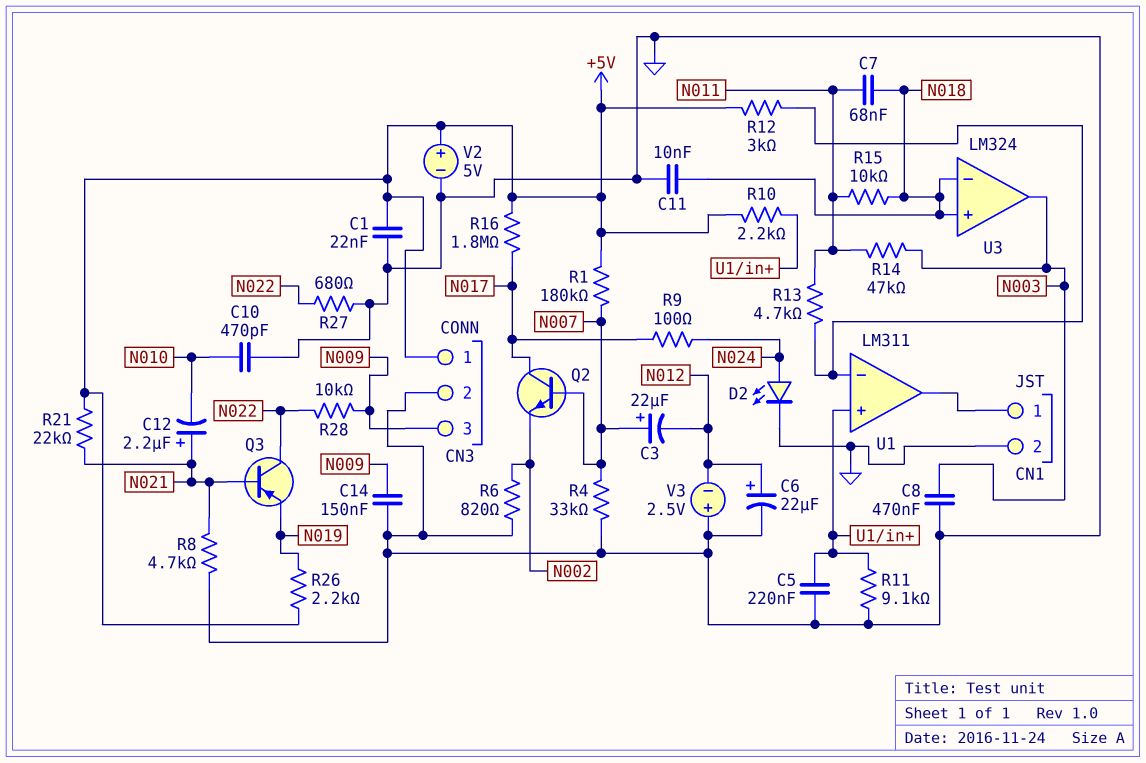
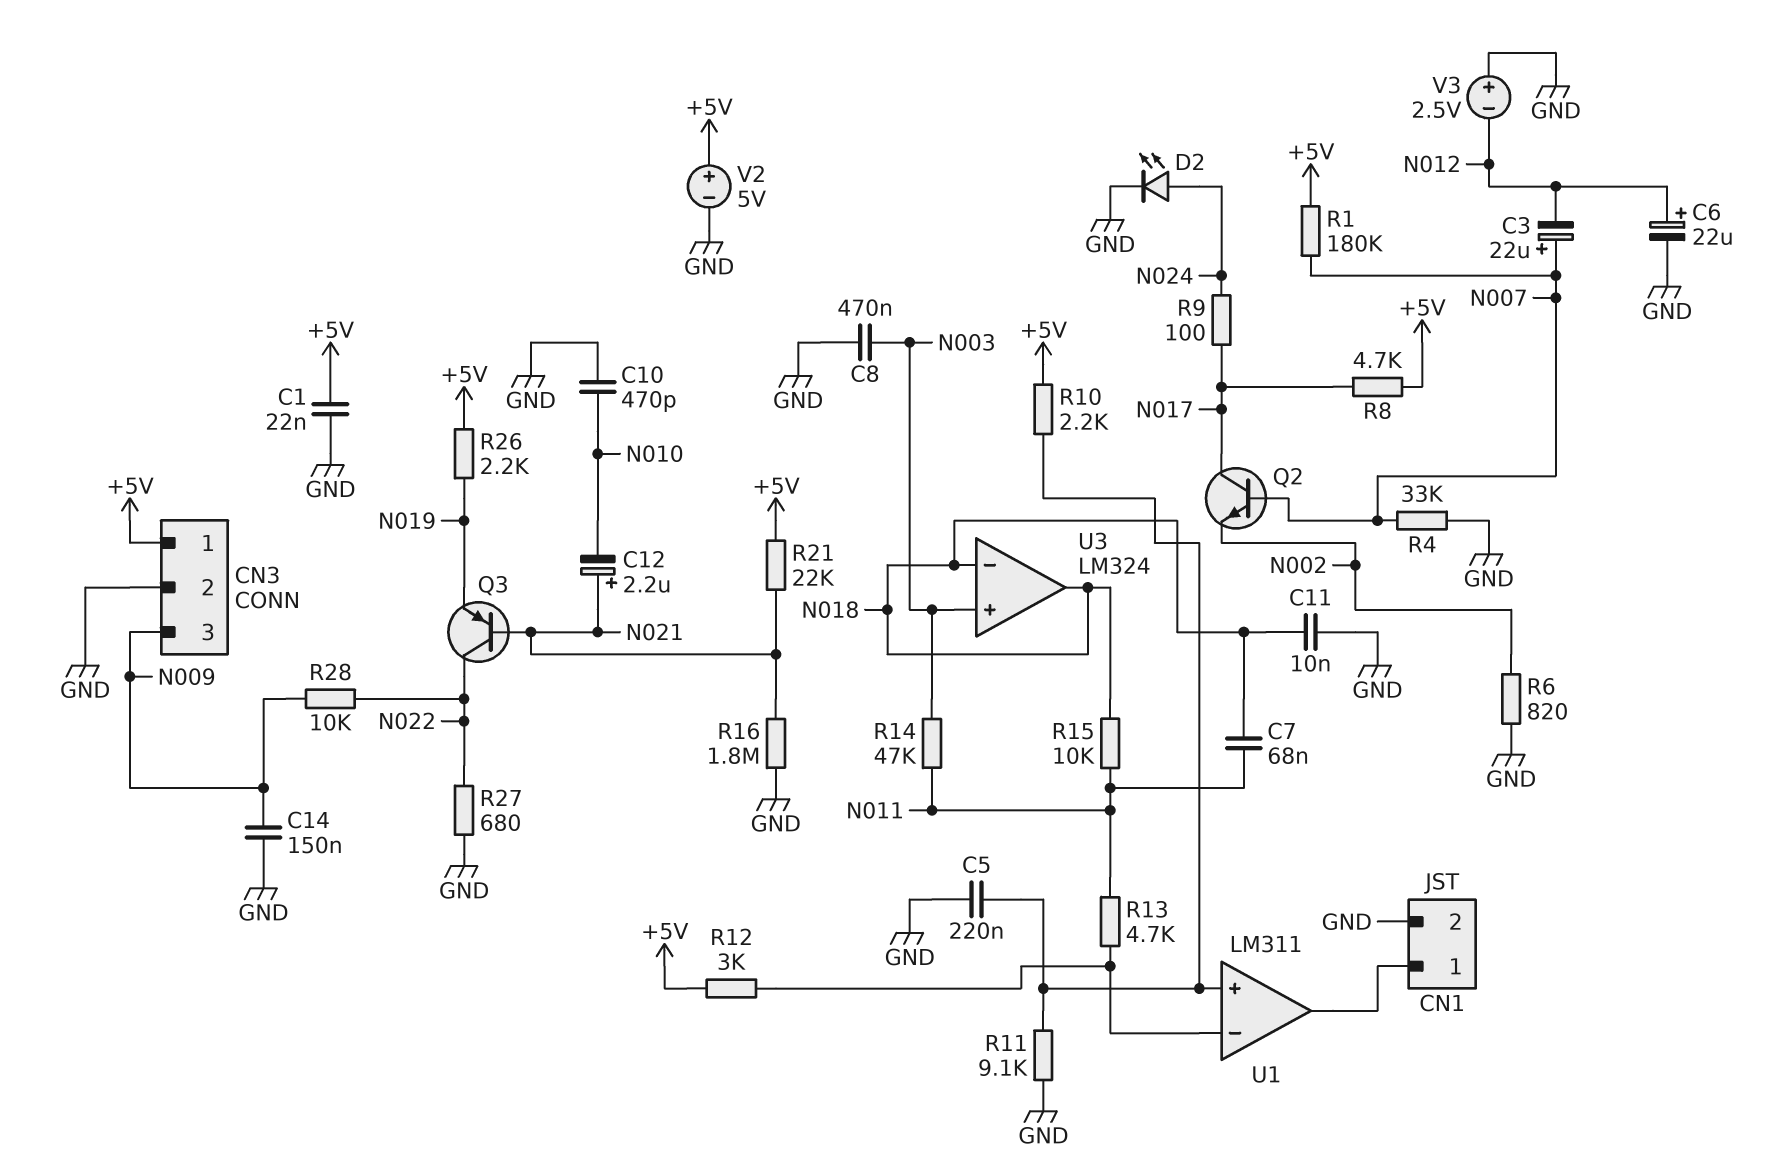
R8: 4.7k (GND, N021) -> 4.7k (+5V, N017)
R16: 1.8M (+5V, N017) -> 1.8M (GND, N021)
U3 pin in+: N018 -> N003
U3 pin out: N003 -> N018

